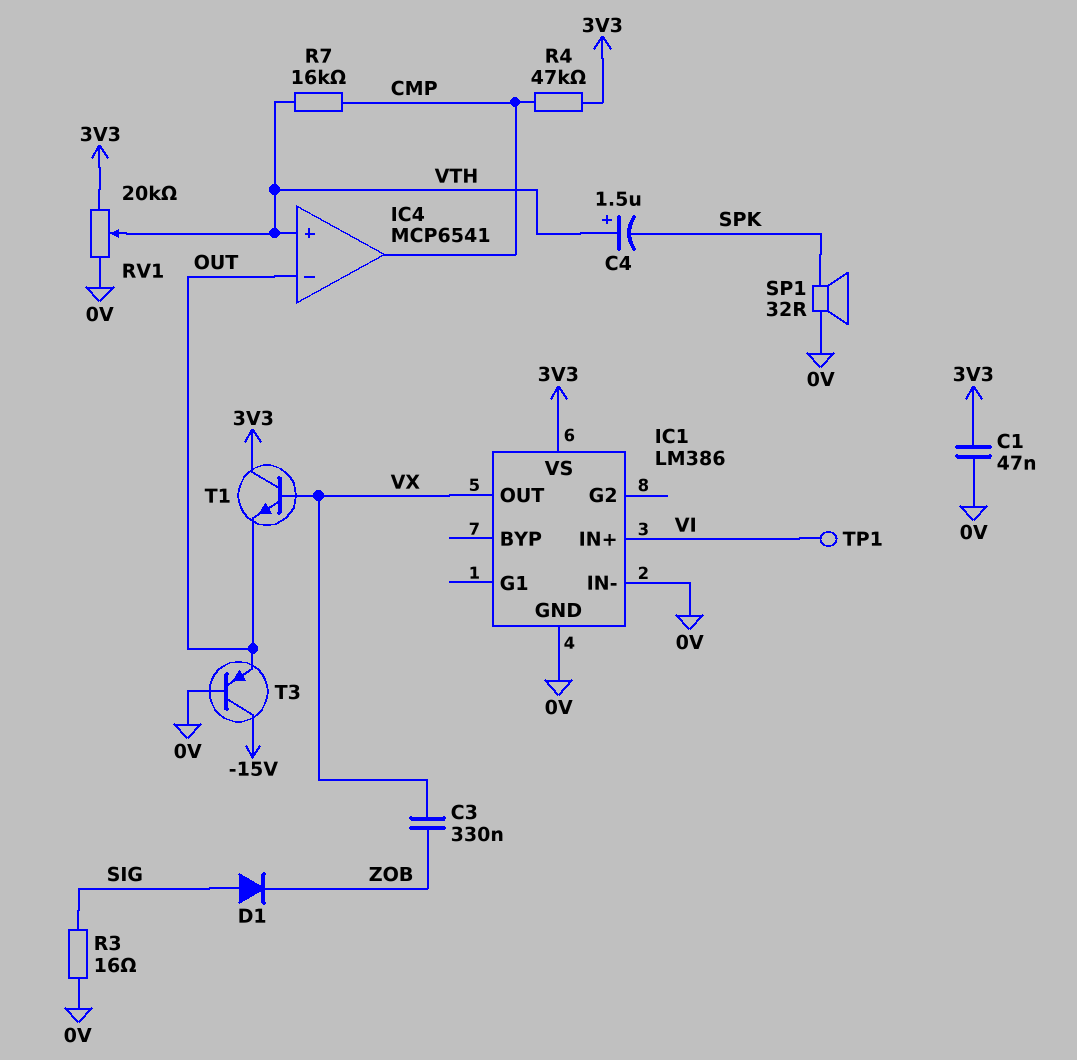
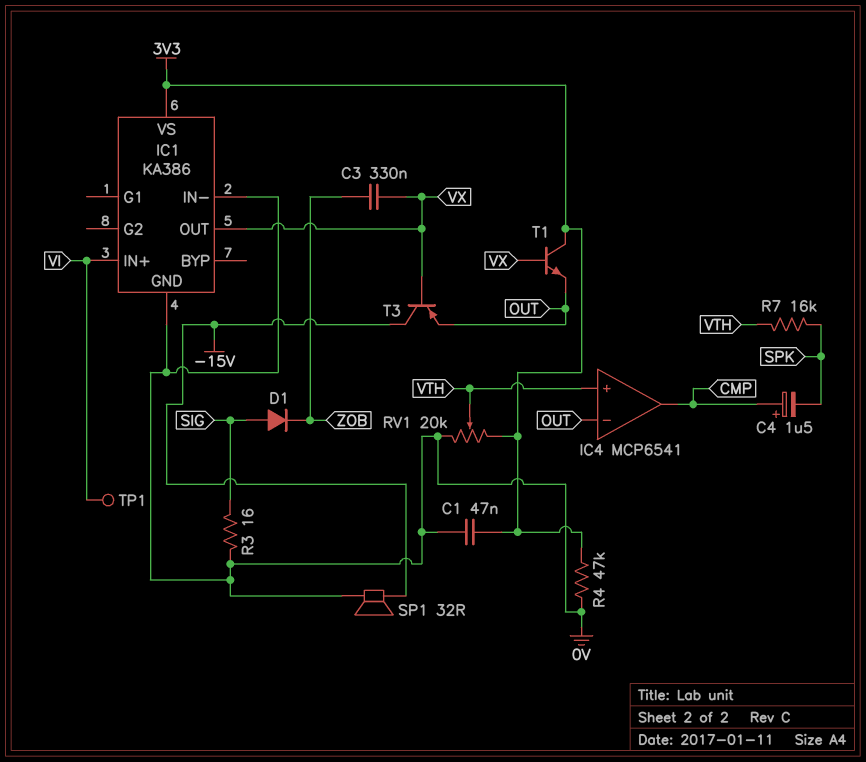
C4: 1.5uF (plus VTH, minus SPK) -> 1.5uF (plus CMP, minus SPK)
IC1: LM386 -> KA386
R4: 47k (3V3, CMP) -> 47k (0V, 3V3)
R7: 16k (CMP, VTH) -> 16k (SPK, VTH)
SP1: speaker 32R (0V, SPK) -> speaker 32R (-15V, 0V)
T3: PNP (B 0V, C -15V, E OUT) -> PNP (B VX, C -15V, E OUT)

